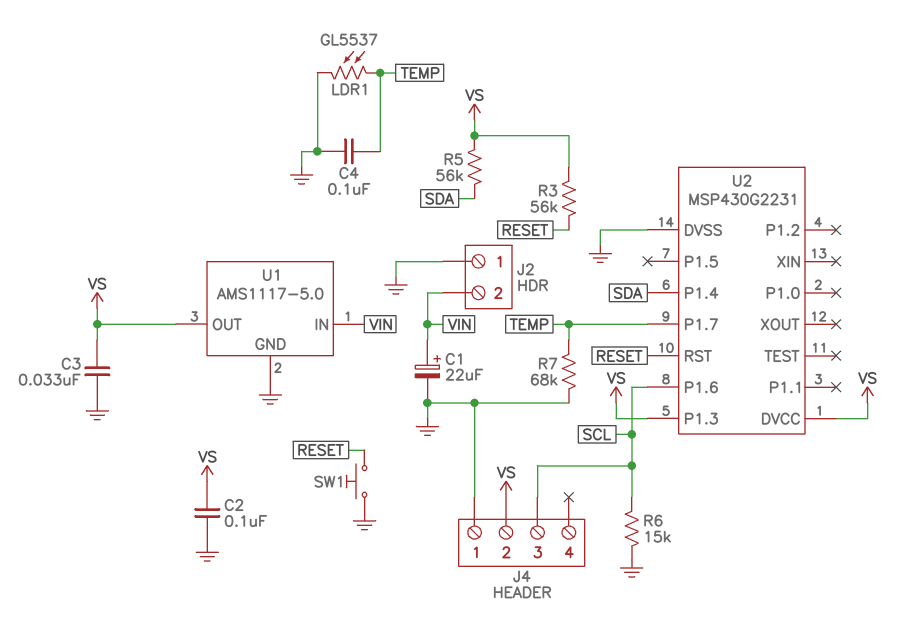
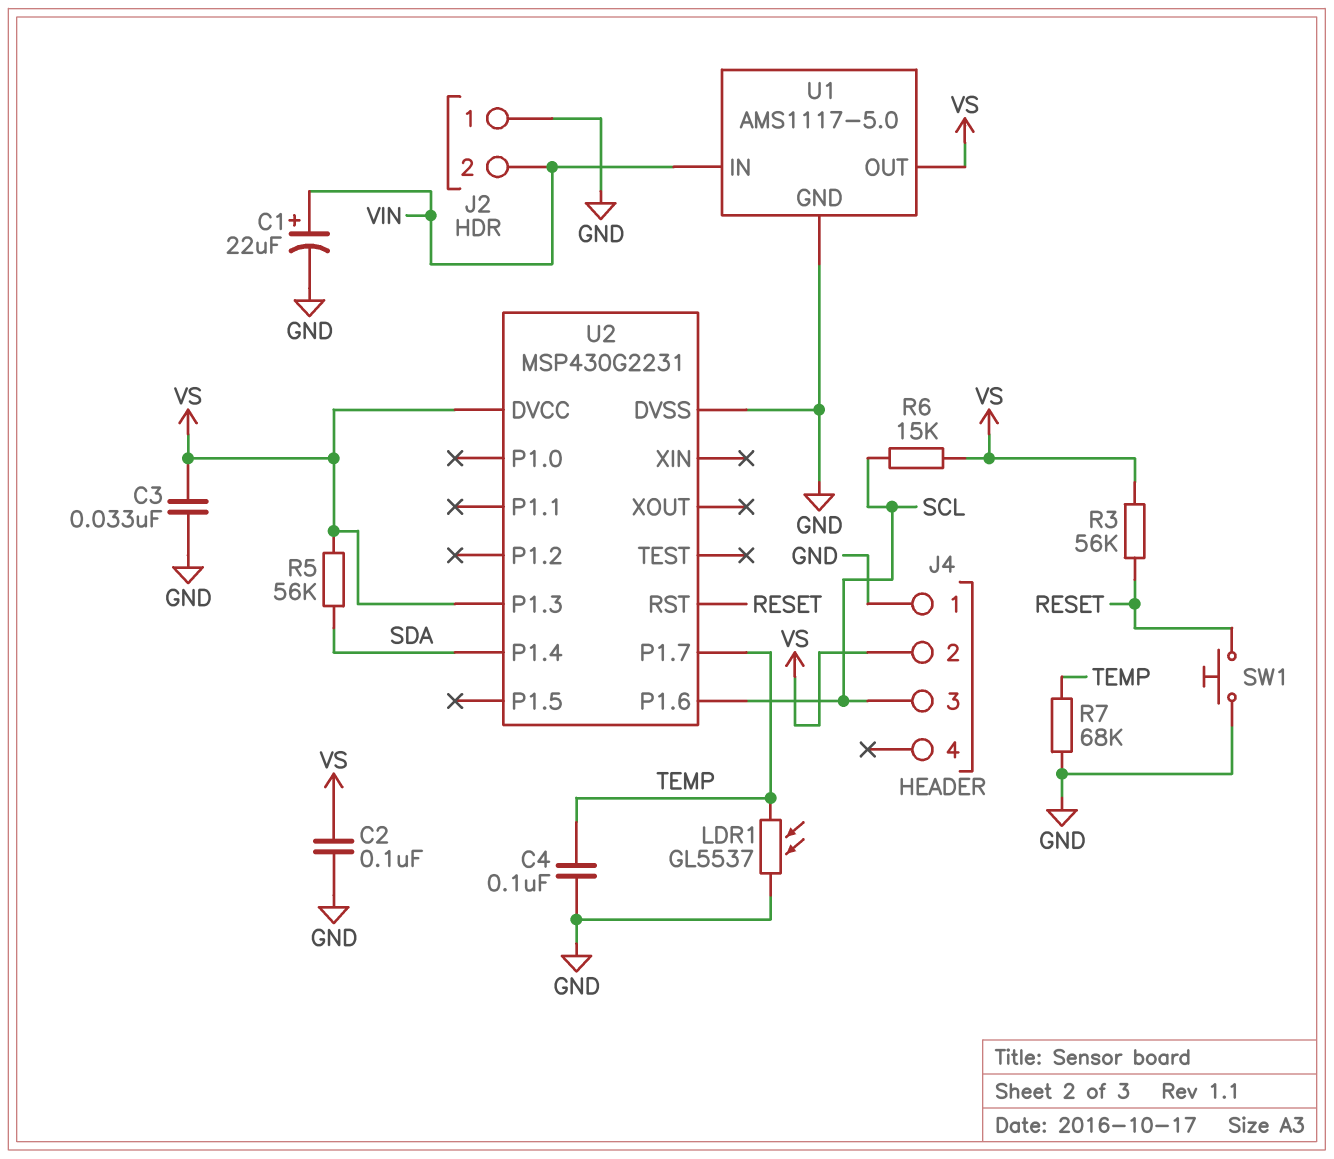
R6: 15k (GND, SCL) -> 15k (SCL, VS)

